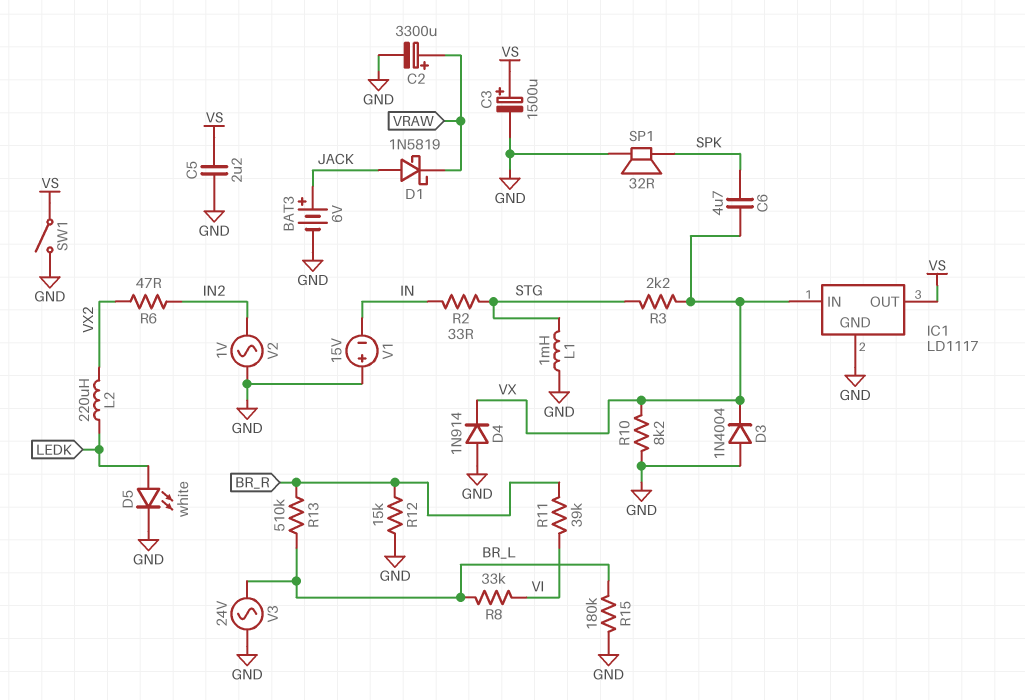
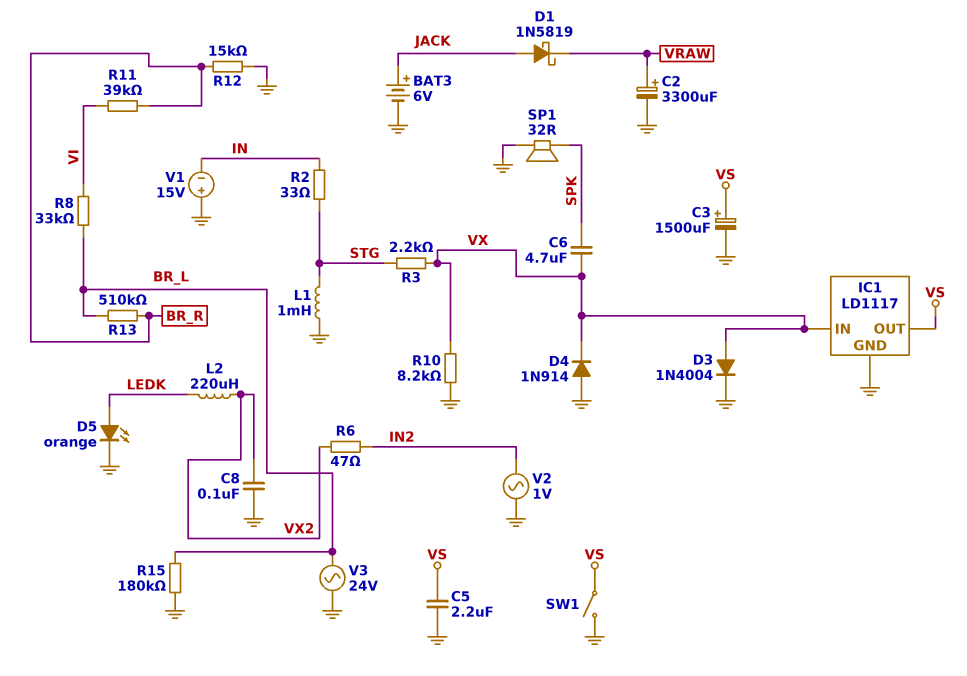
C8: none -> 100nF (GND, VX2)
D3: diode 1N4004 (A GND, K VX) -> diode 1N4004 (A VX, K GND)
D5: LED white (A LEDK, K GND) -> LED orange (A LEDK, K GND)

